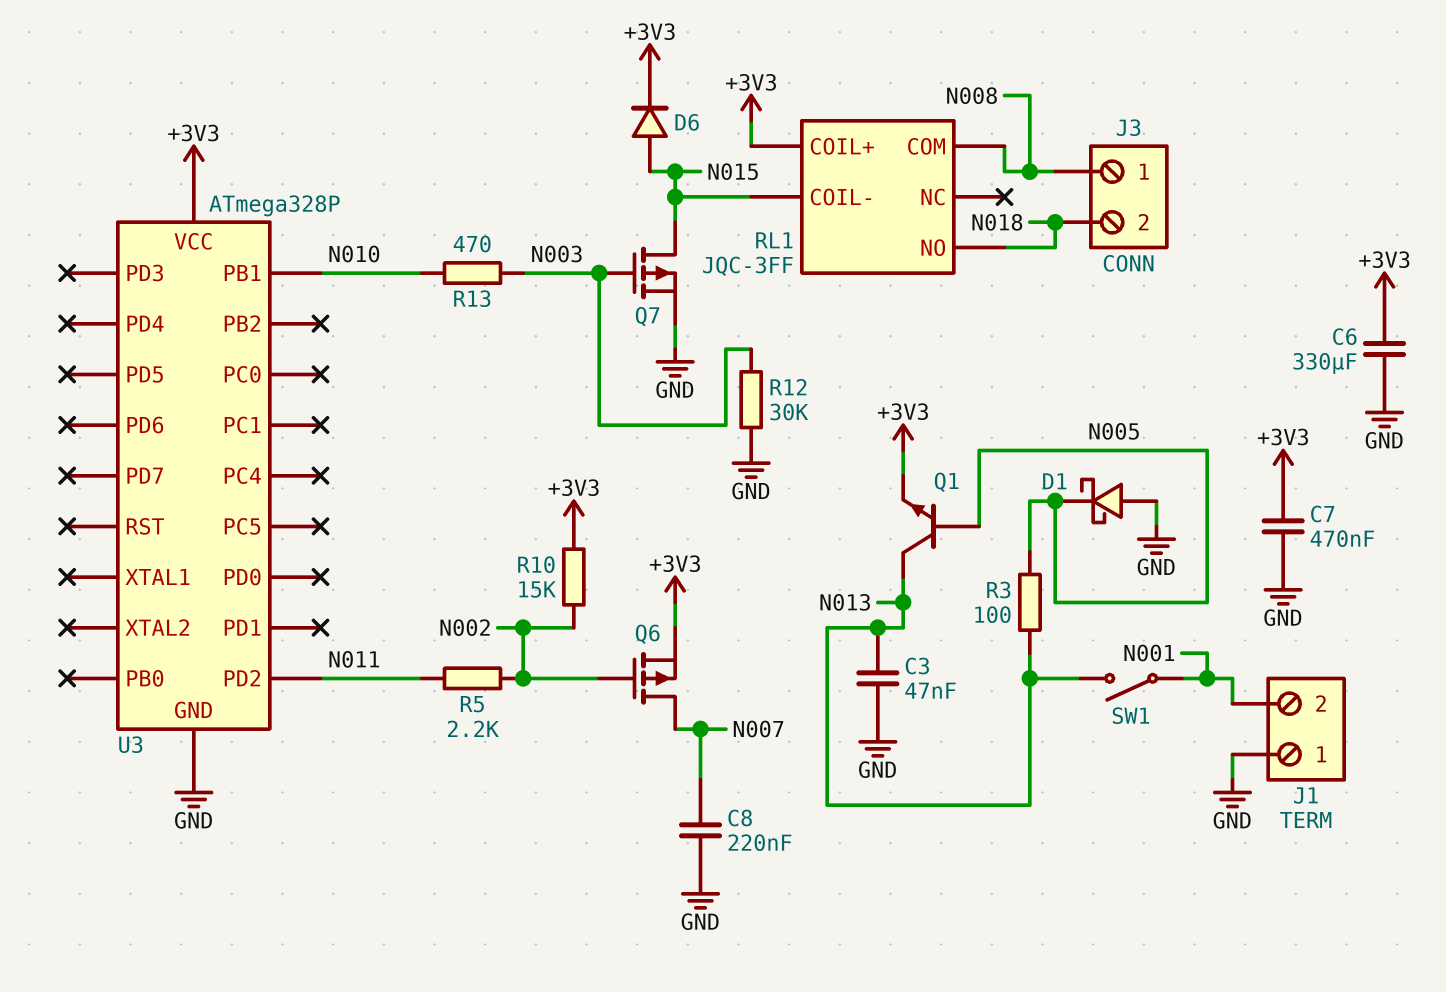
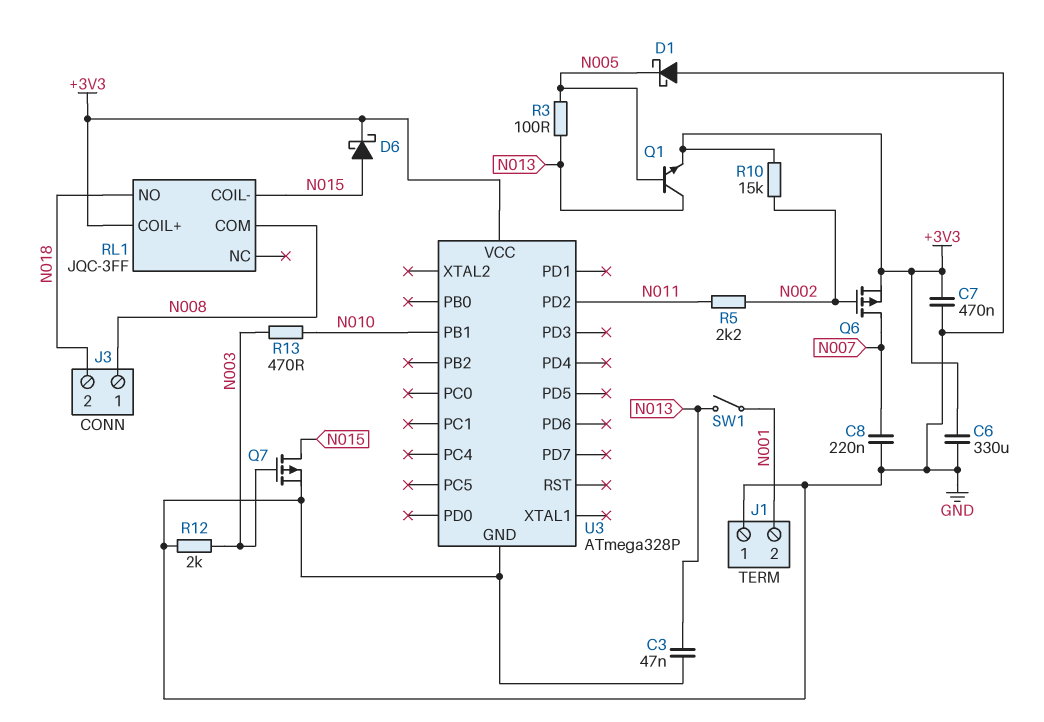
D6: diode (A N015, K +3V3) -> schottky (A N015, K +3V3)
R12: 30k (GND, N003) -> 2k (GND, N003)

